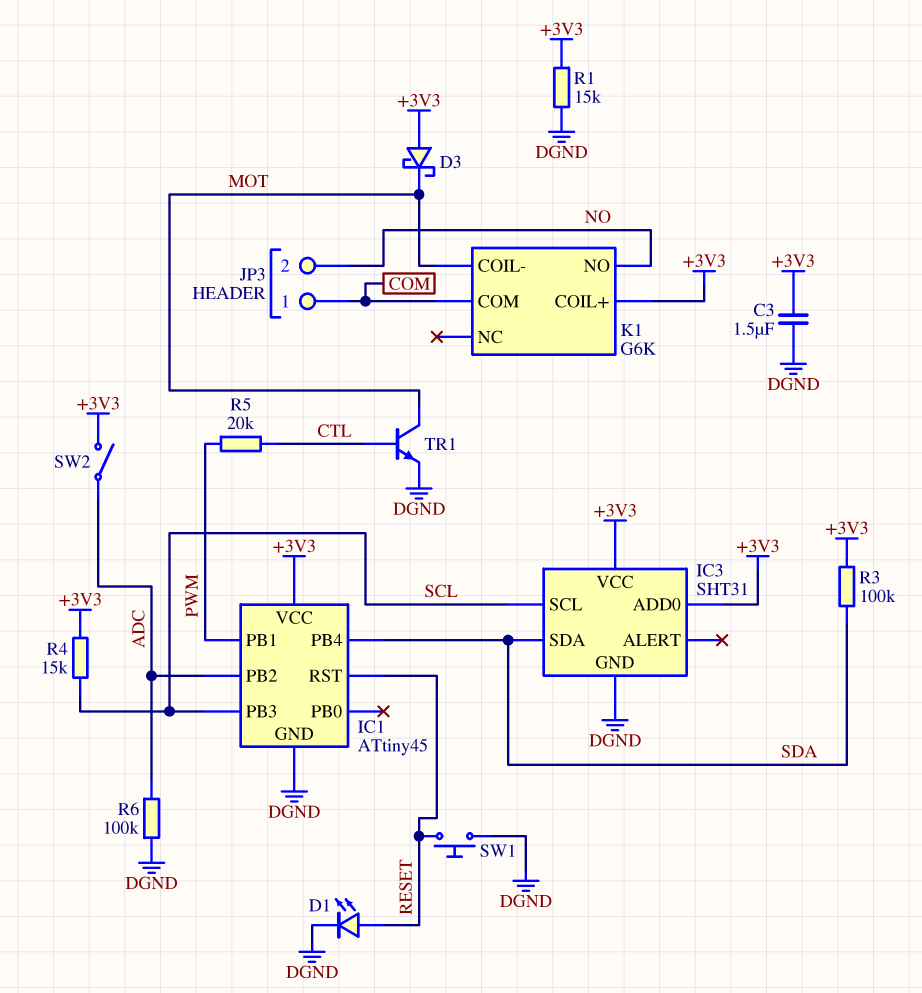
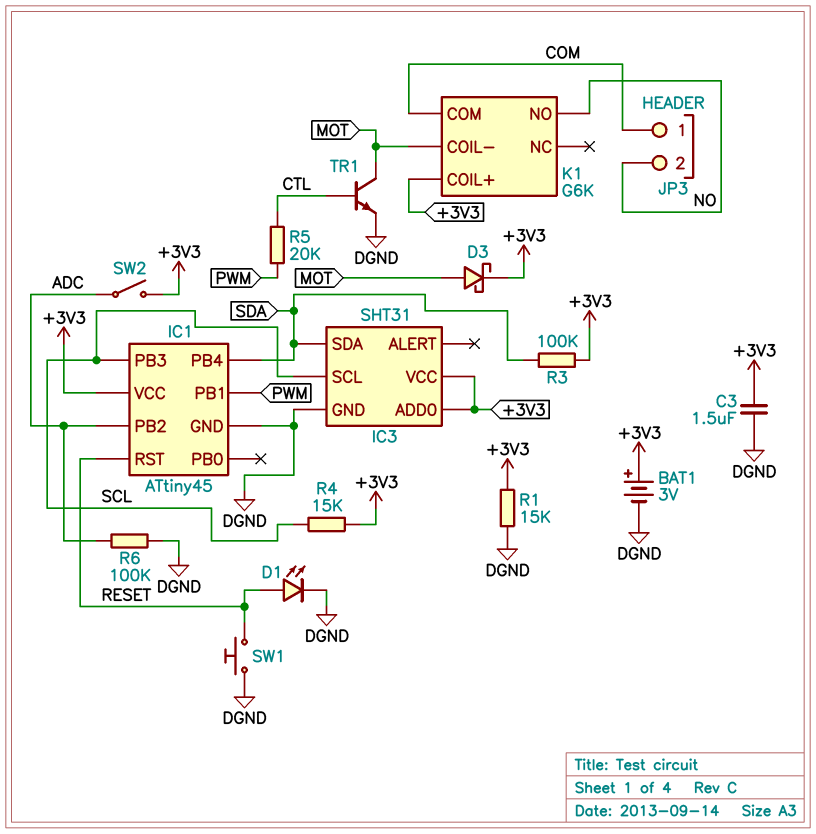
BAT1: none -> 3V (plus +3V3, minus DGND)
D3: schottky (A +3V3, K MOT) -> schottky (A MOT, K +3V3)

